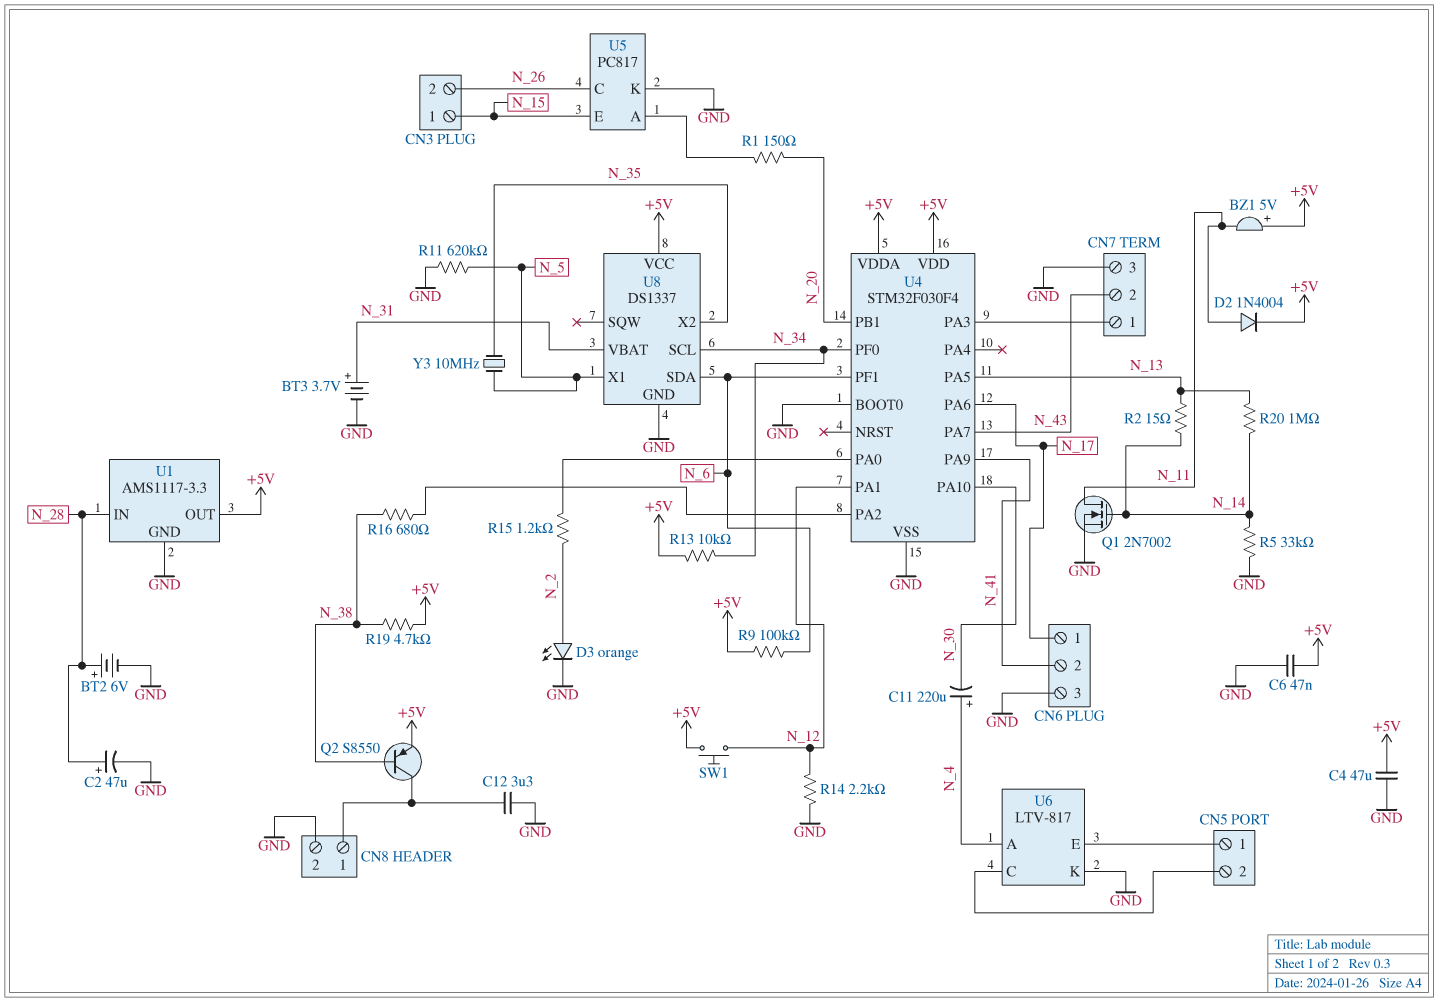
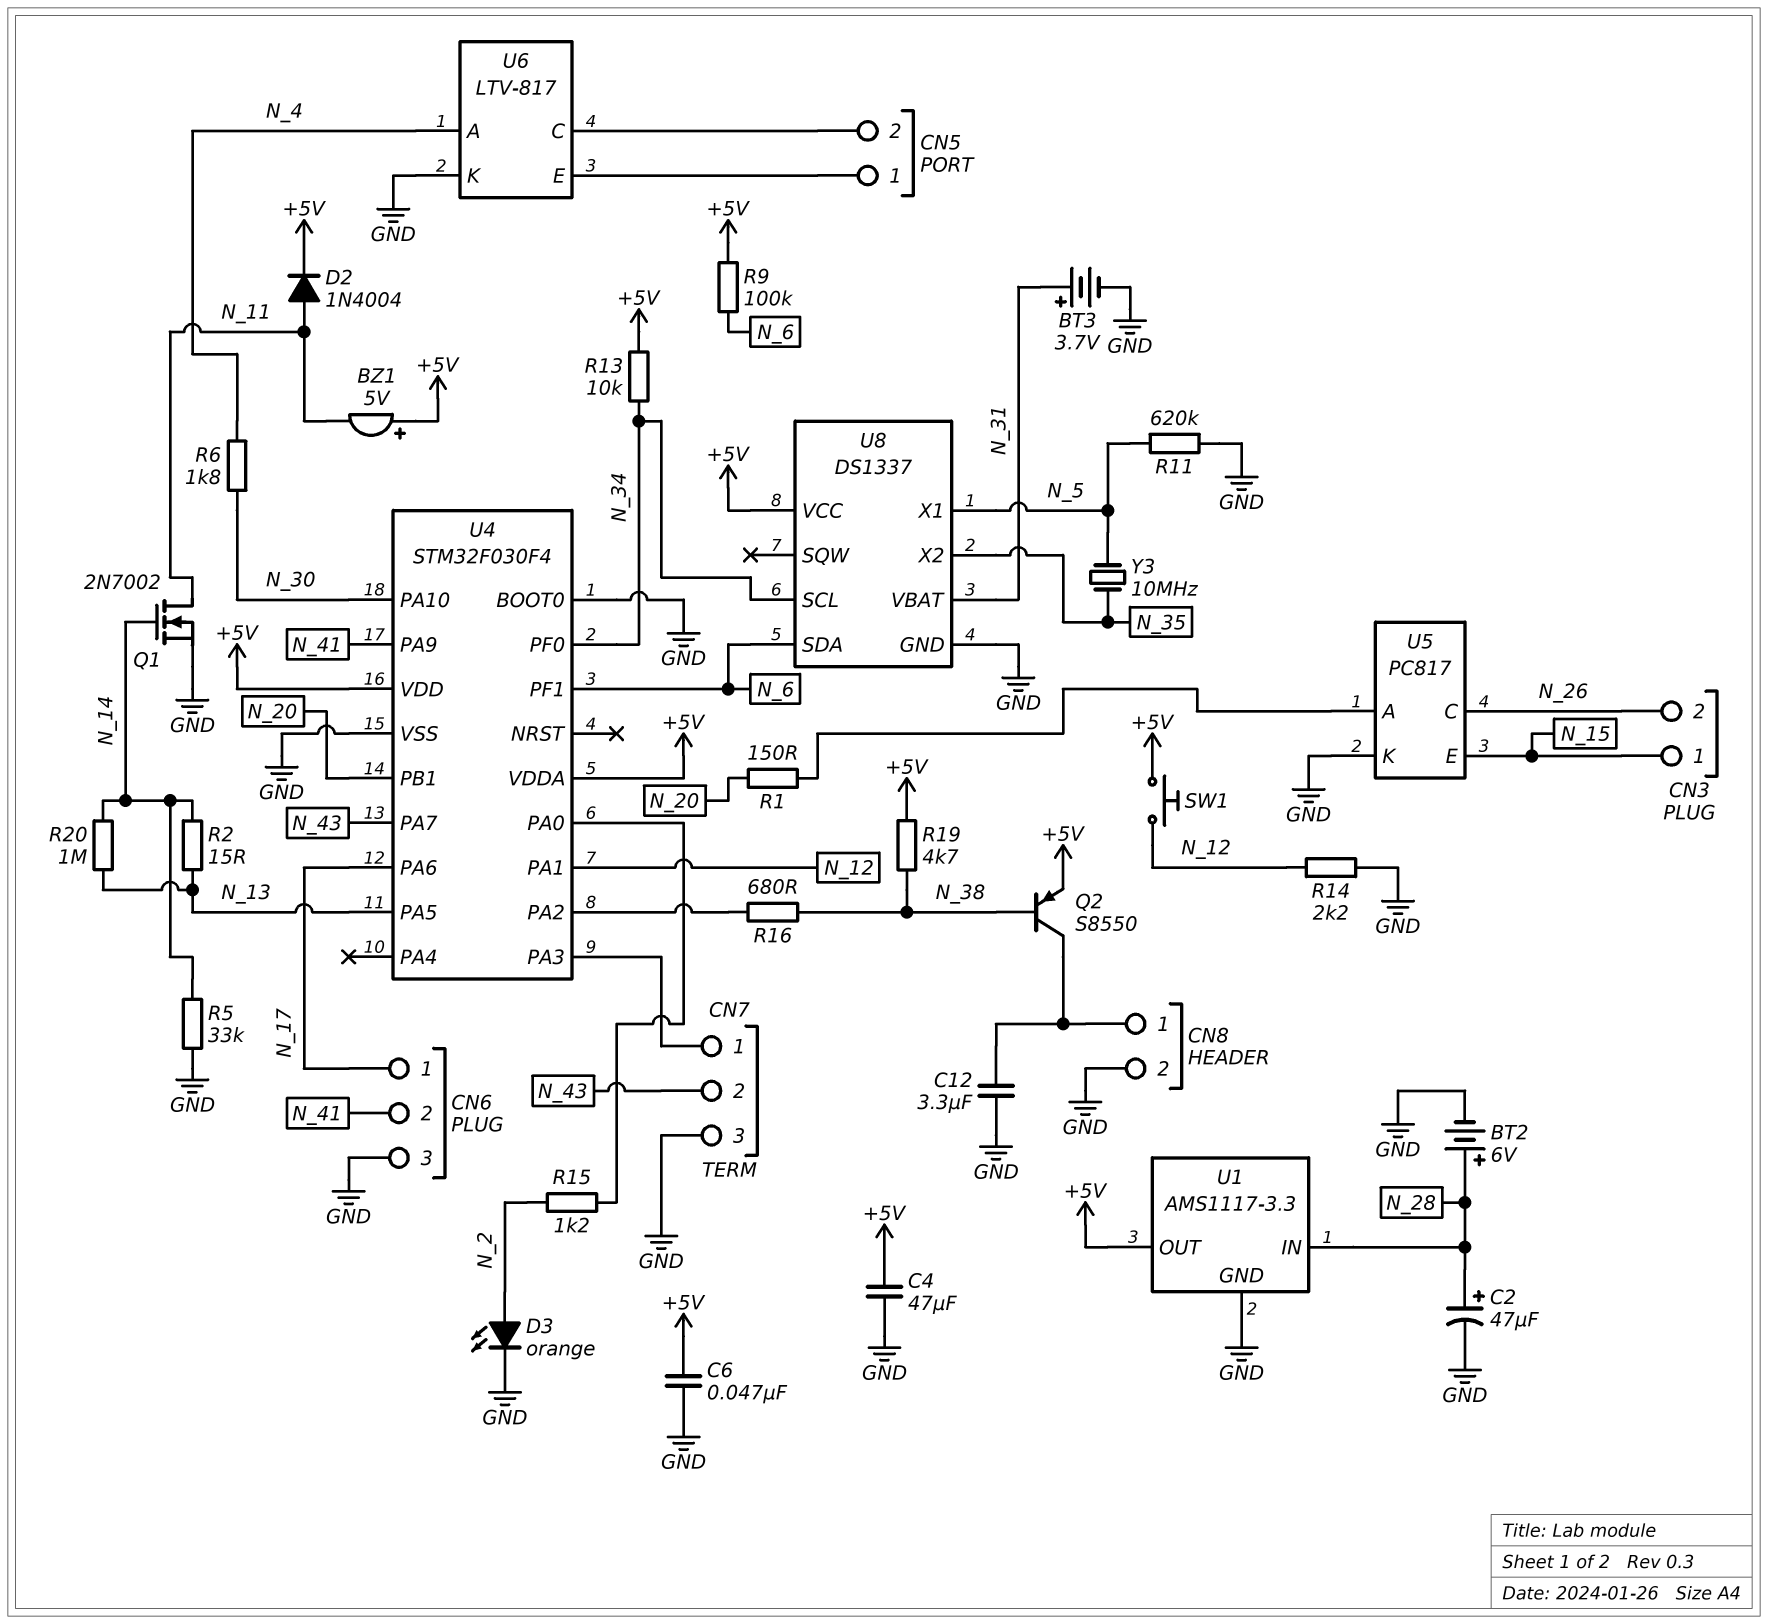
C11: 220uF (plus N_4, minus N_30) -> none
R6: none -> 1.8k (N_4, N_30)

